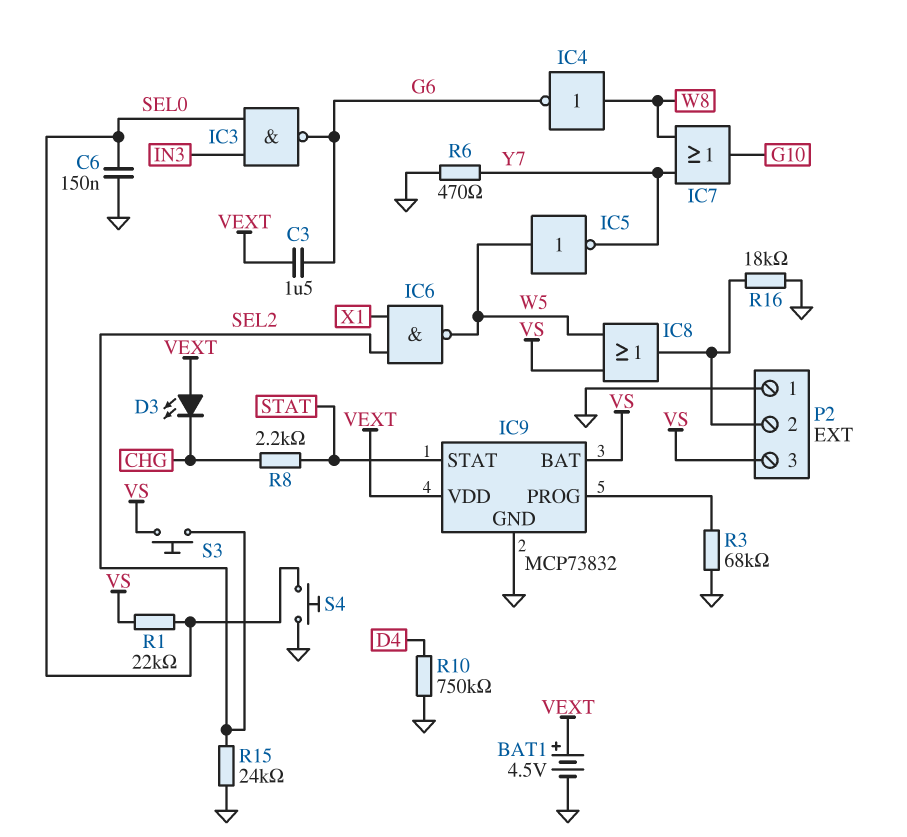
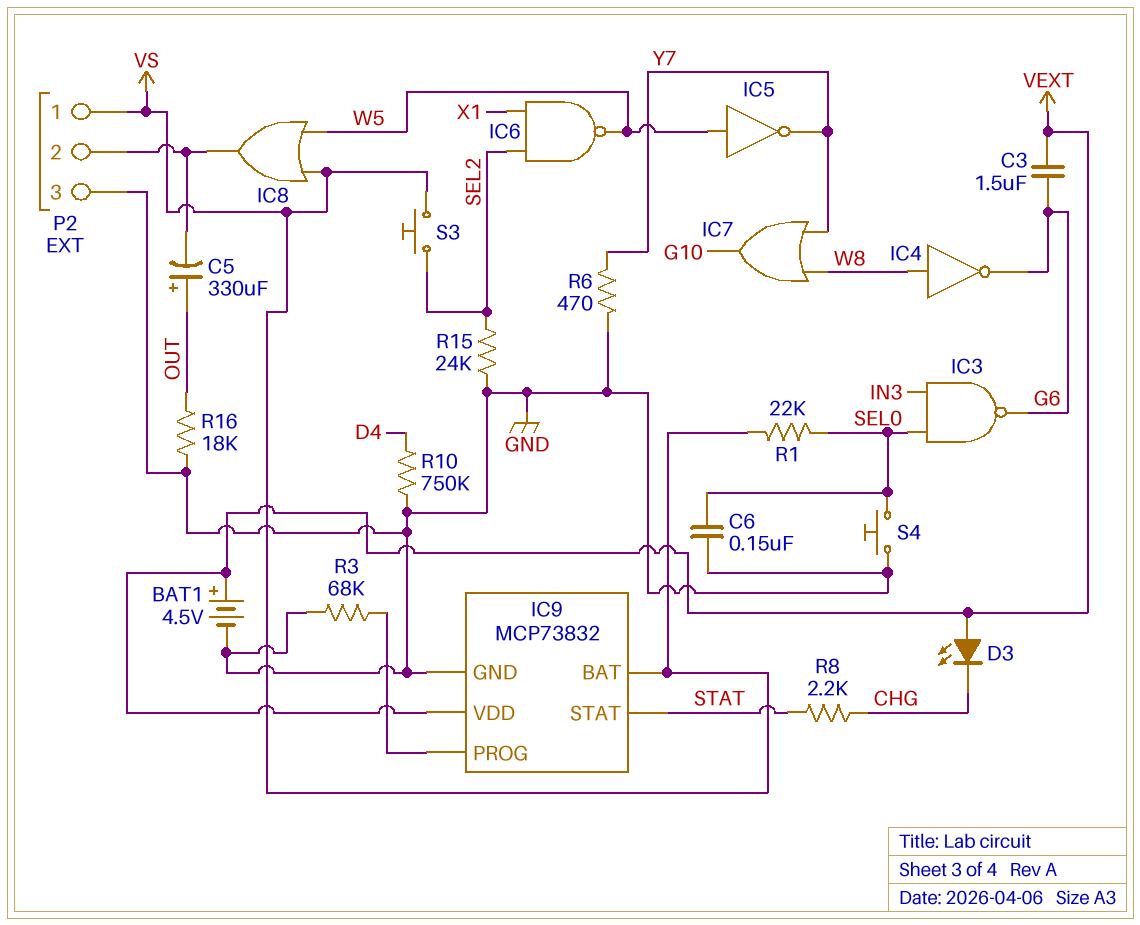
C5: none -> 330uF (plus OUT, minus P2/2)
P2 pin 1: GND -> VS
P2 pin 3: VS -> GND
R16: 18k (GND, P2/2) -> 18k (GND, OUT)

